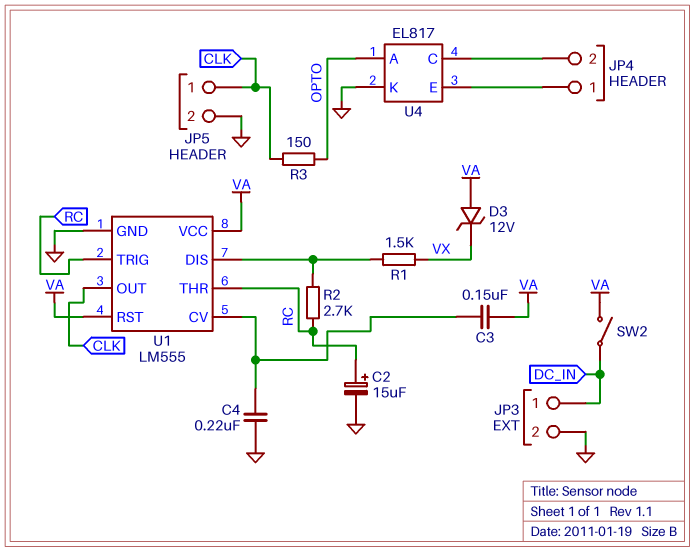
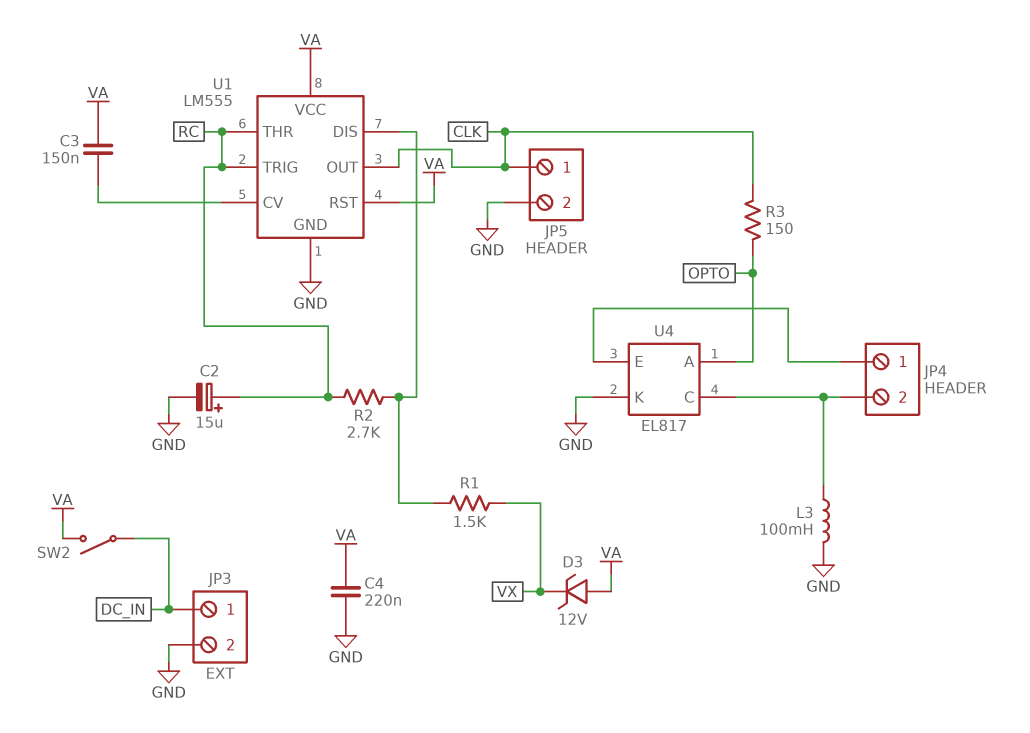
C4: 220nF (GND, U1/CV) -> 220nF (GND, VA)
L3: none -> 100mH (GND, JP4/2)

